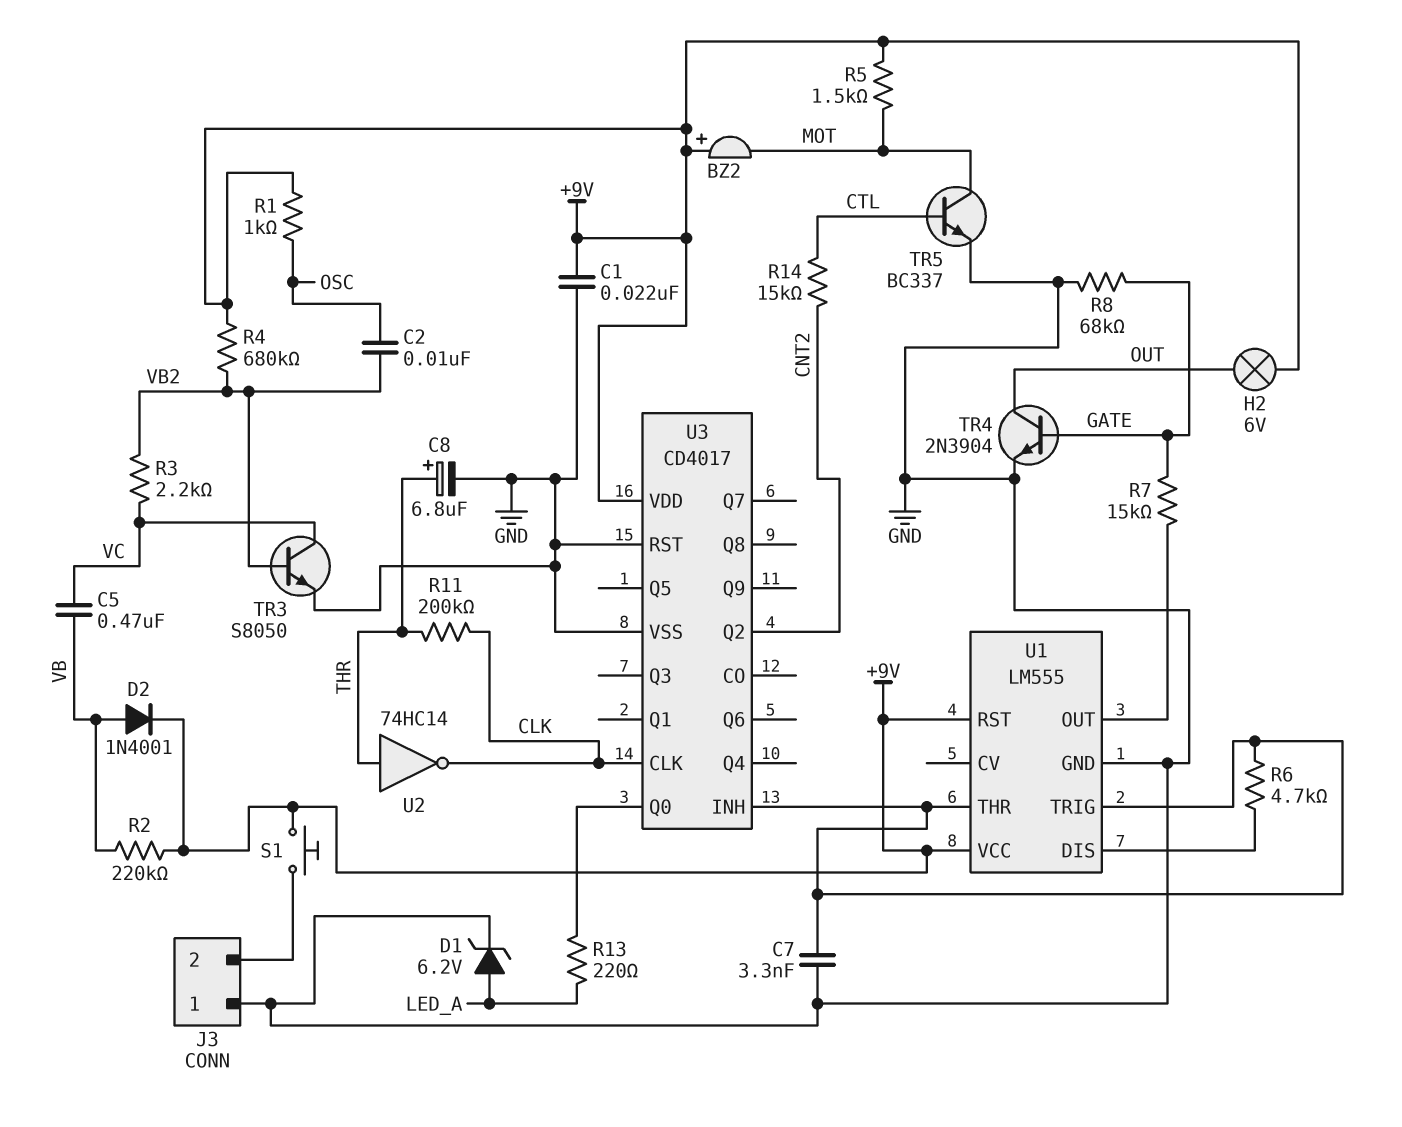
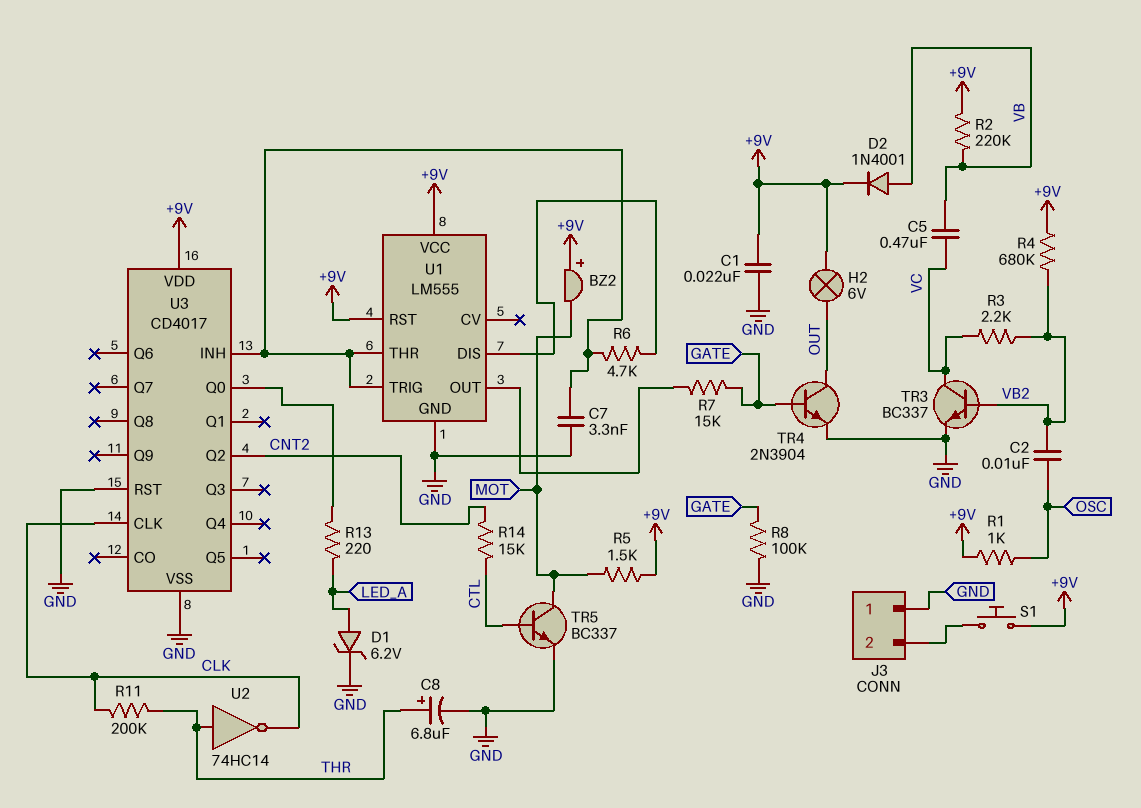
R8: 68k (GATE, GND) -> 100k (GATE, GND)
TR3: NPN S8050 (B VB2, C VC, E GND) -> NPN BC337 (B VB2, C VC, E GND)

